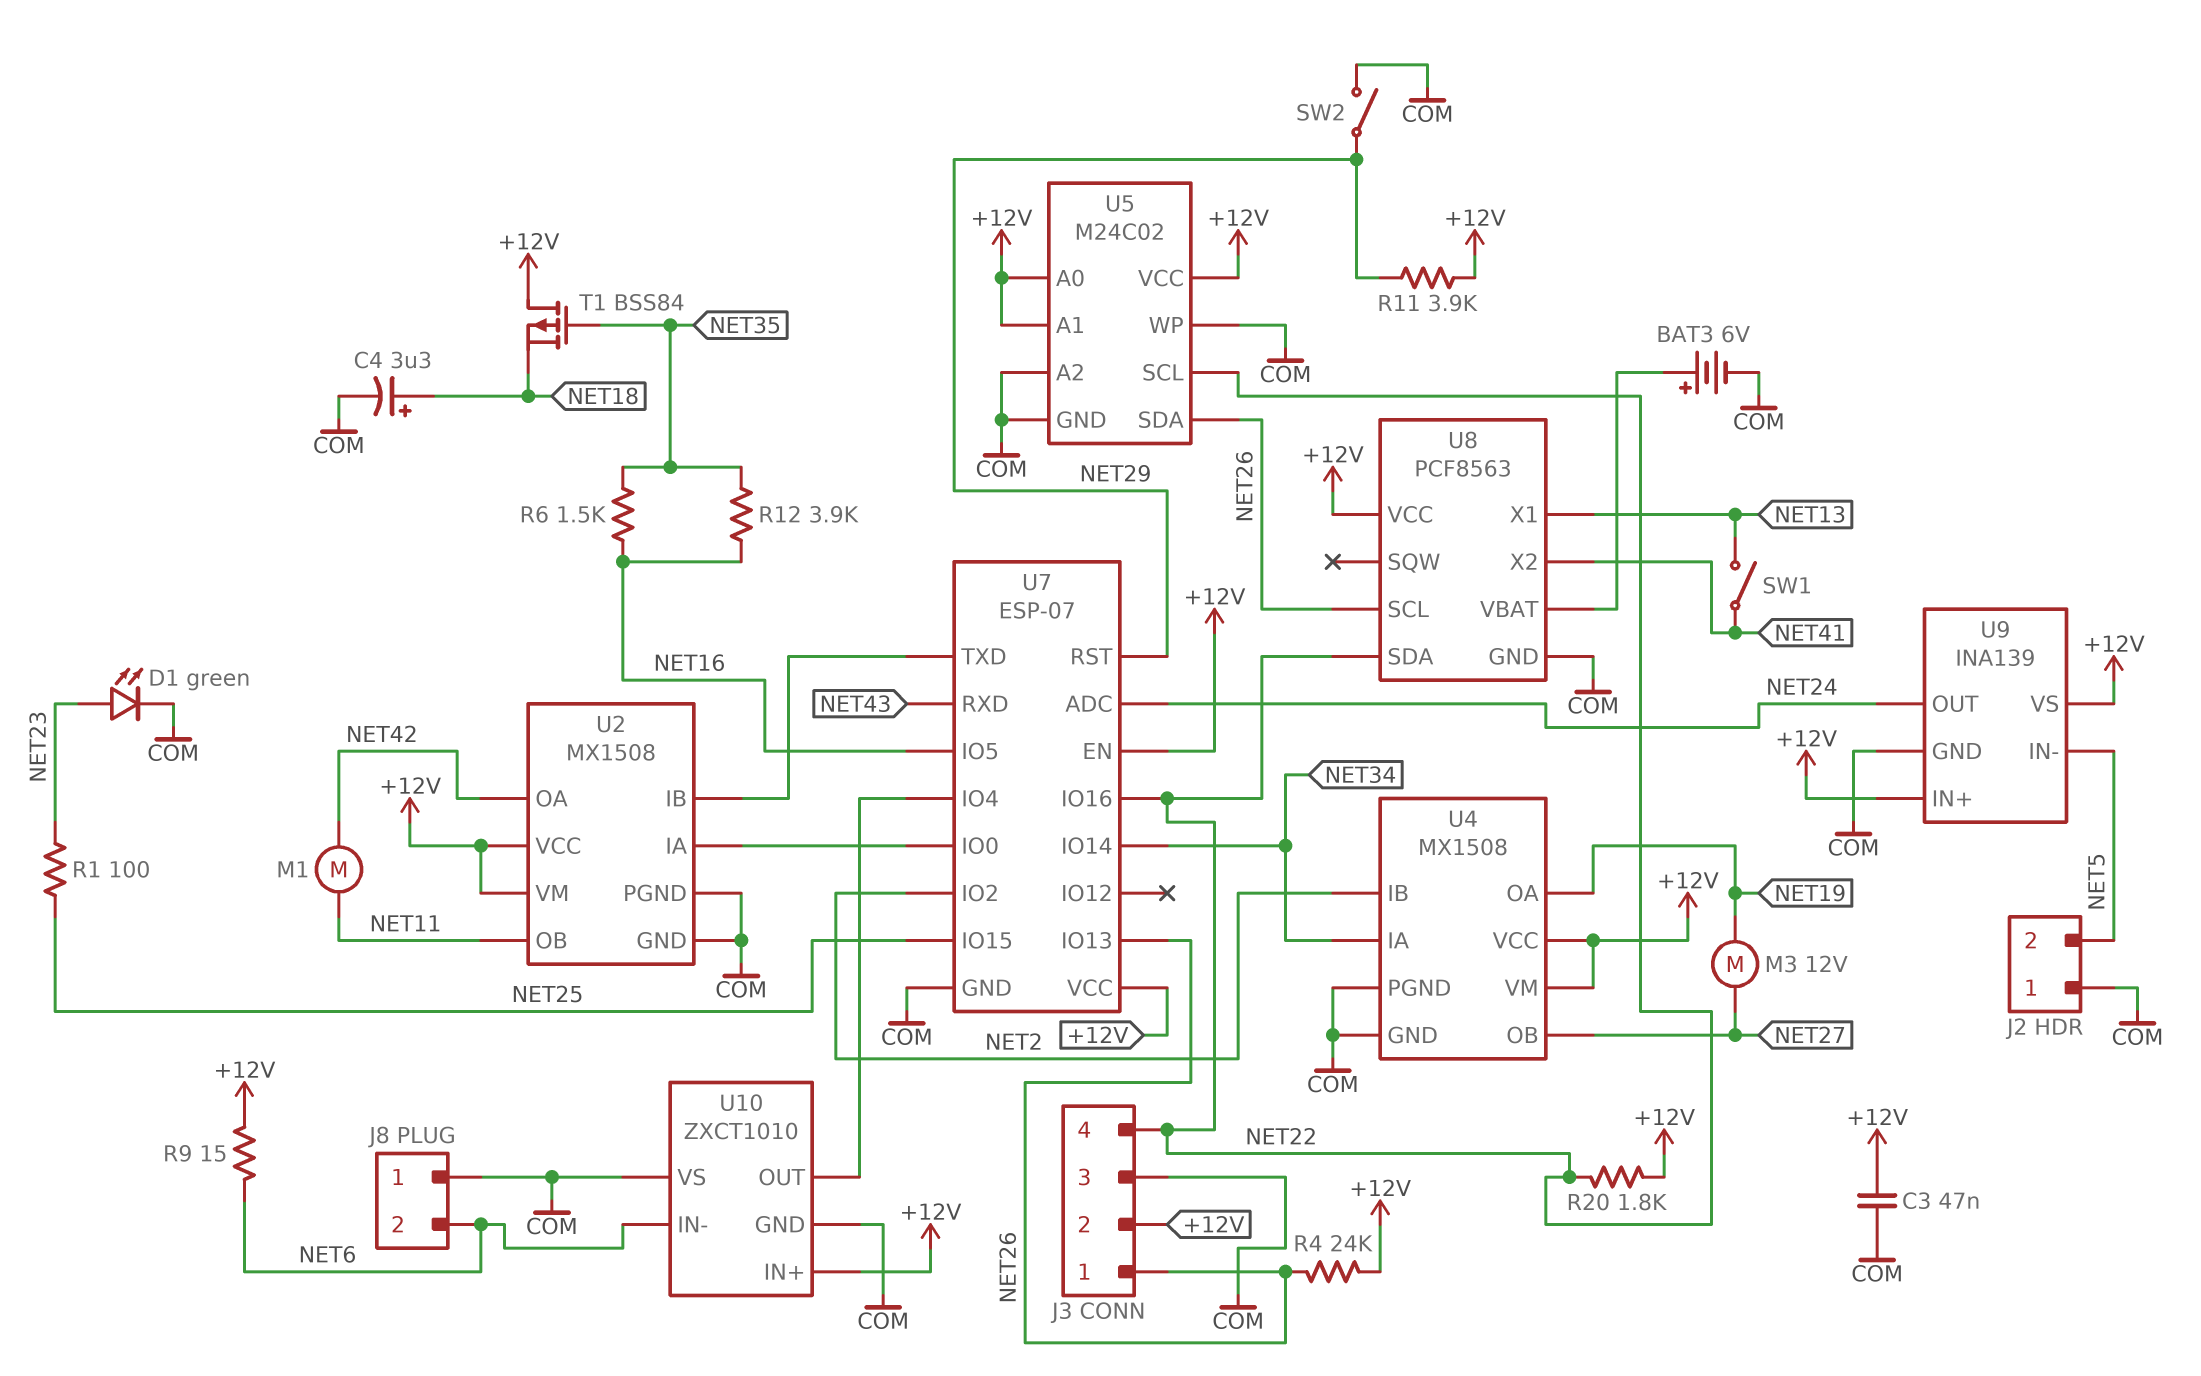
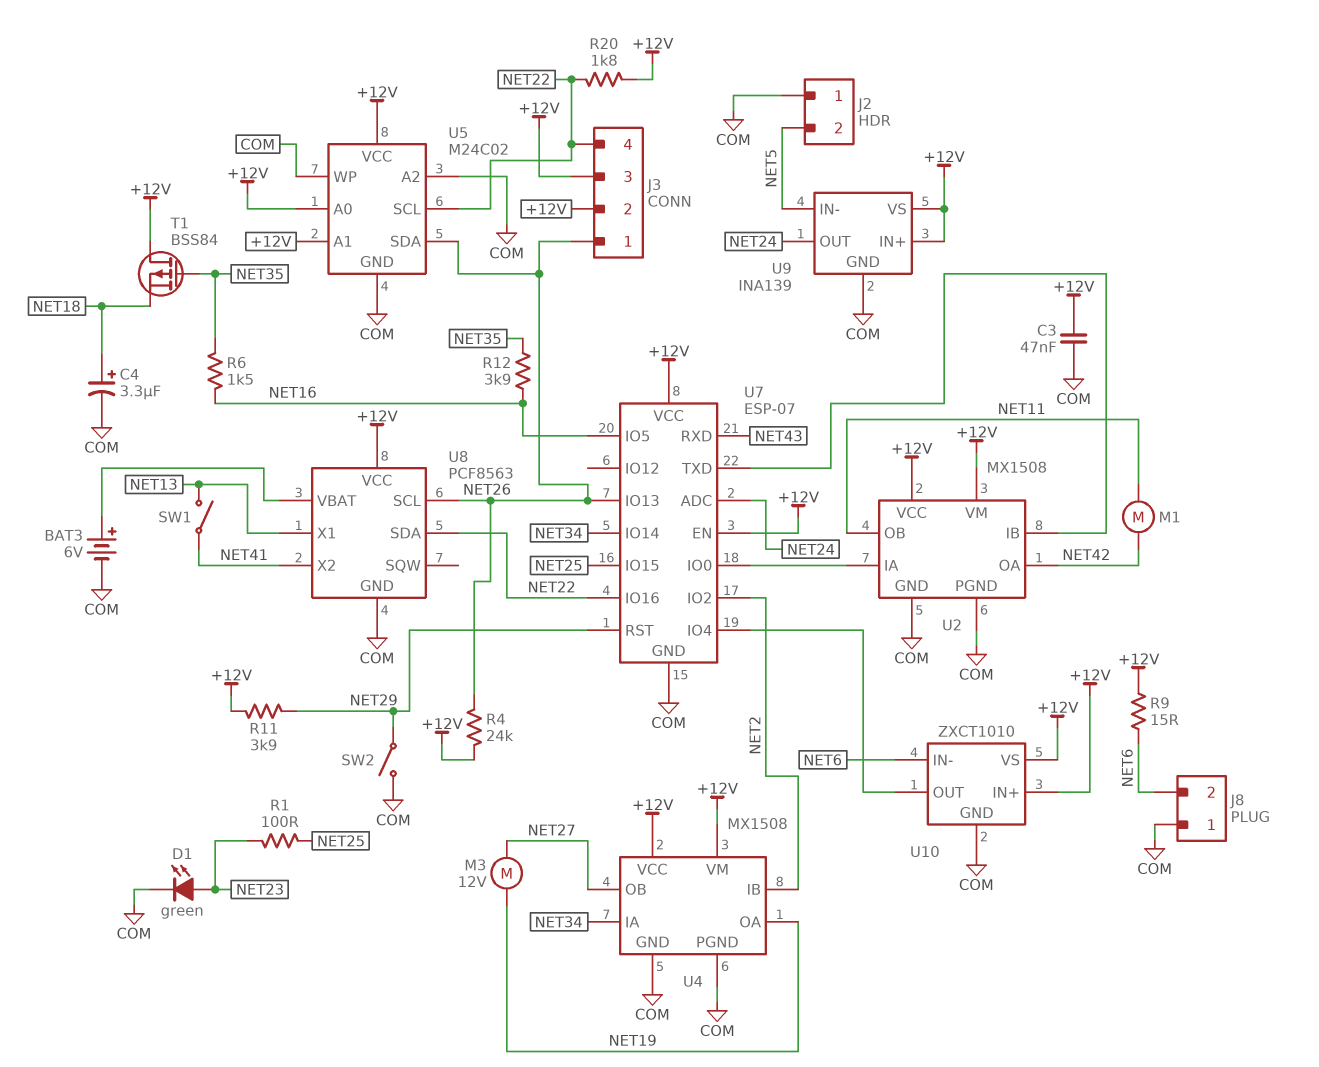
J3 pin 3: COM -> +12V
U10 pin VS: COM -> +12V

